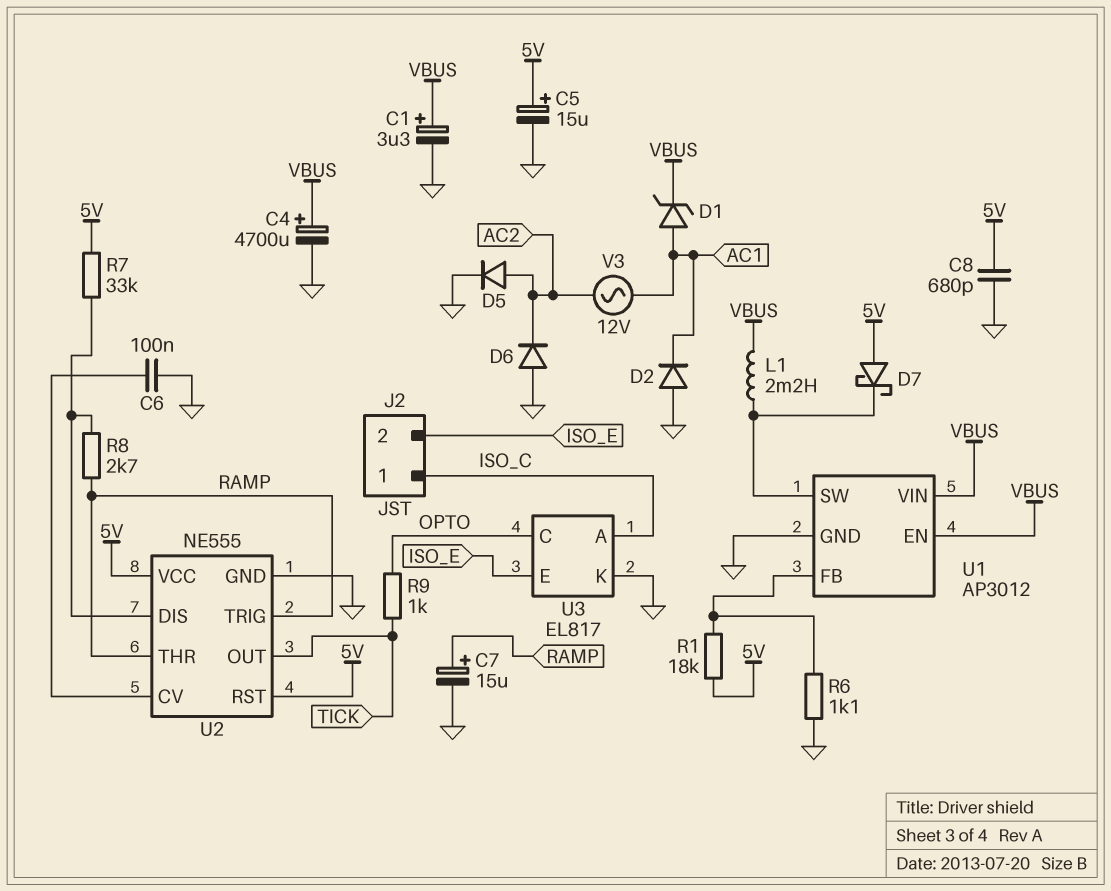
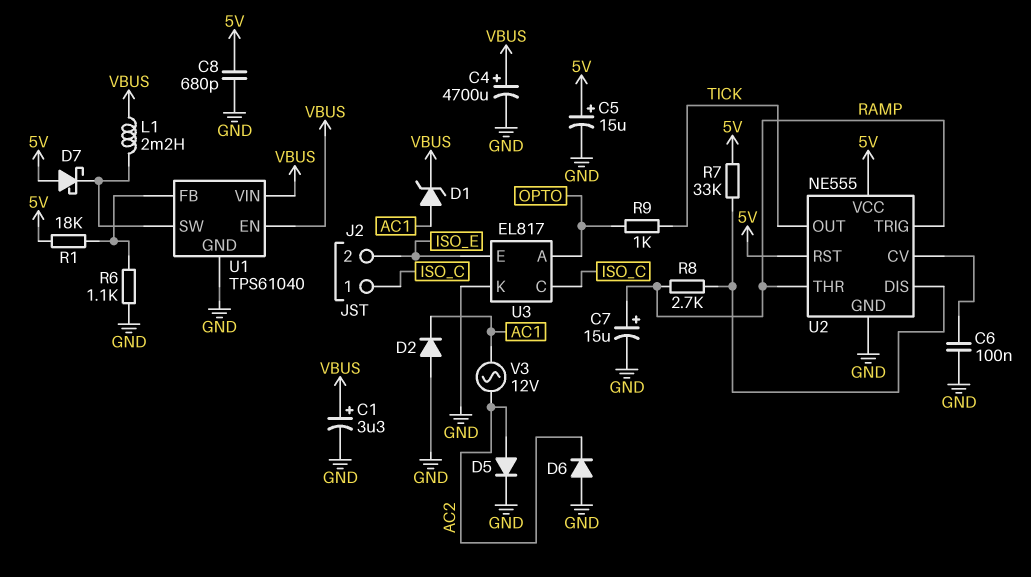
U1: AP3012 -> TPS61040
U3 pin A: ISO_C -> OPTO
U3 pin C: OPTO -> ISO_C

